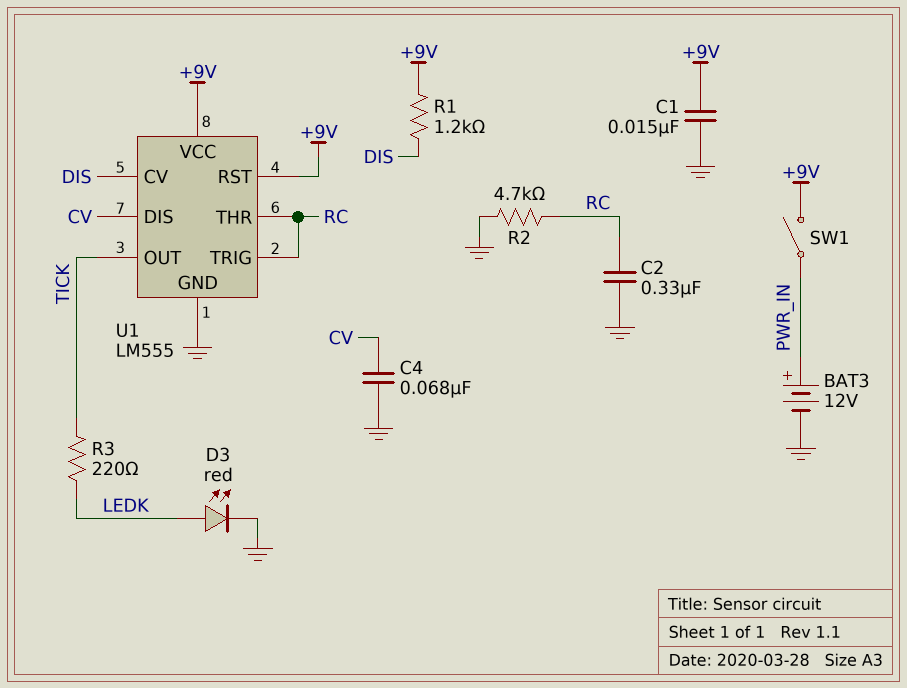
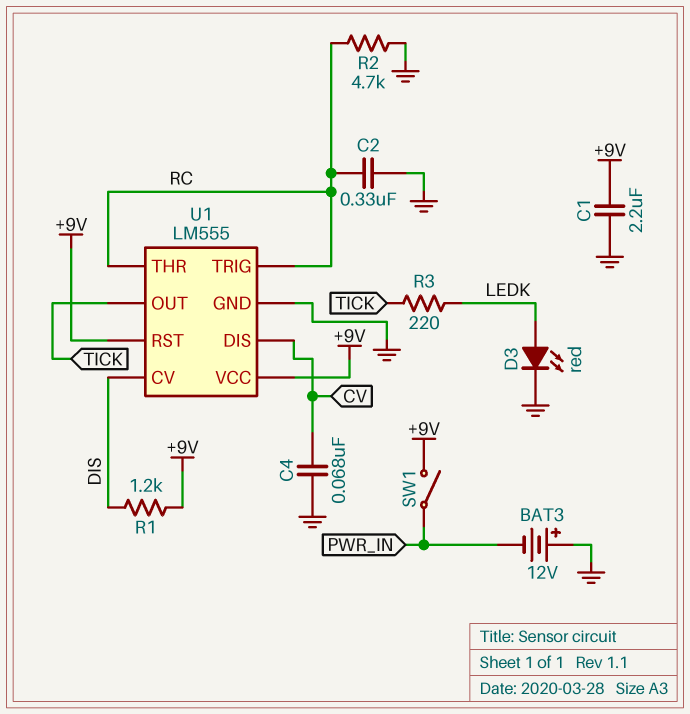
BAT3: 12V (plus PWR_IN, minus GND) -> 12V (plus GND, minus PWR_IN)
C1: 15nF (+9V, GND) -> 2.2uF (+9V, GND)

